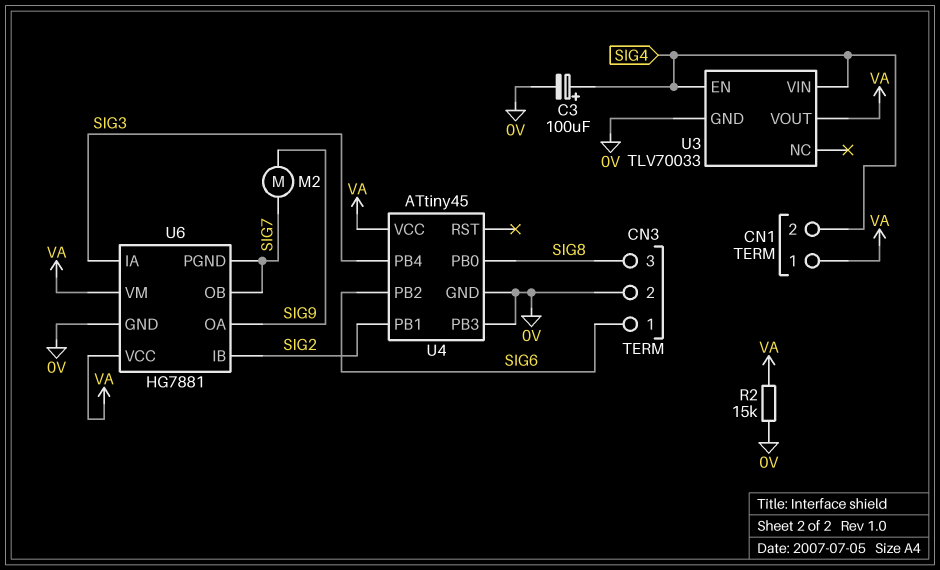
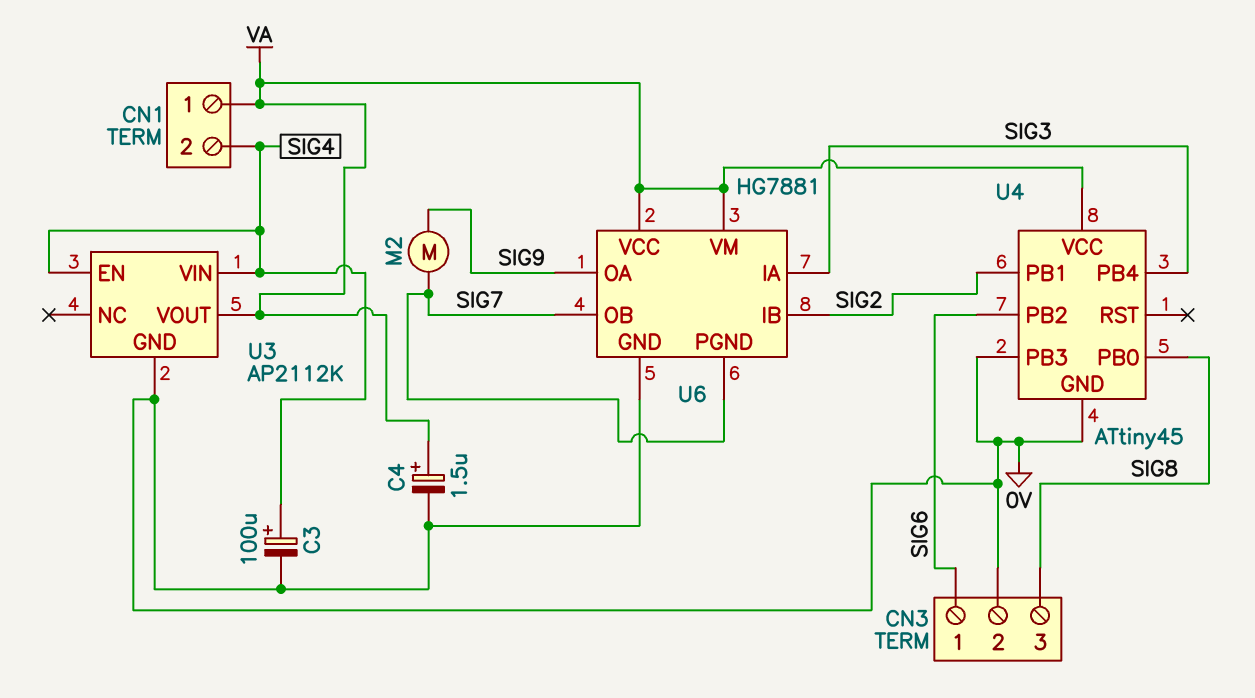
C4: none -> 1.5uF (plus VA, minus 0V)
R2: 15k (0V, VA) -> none
U3: TLV70033 -> AP2112K

